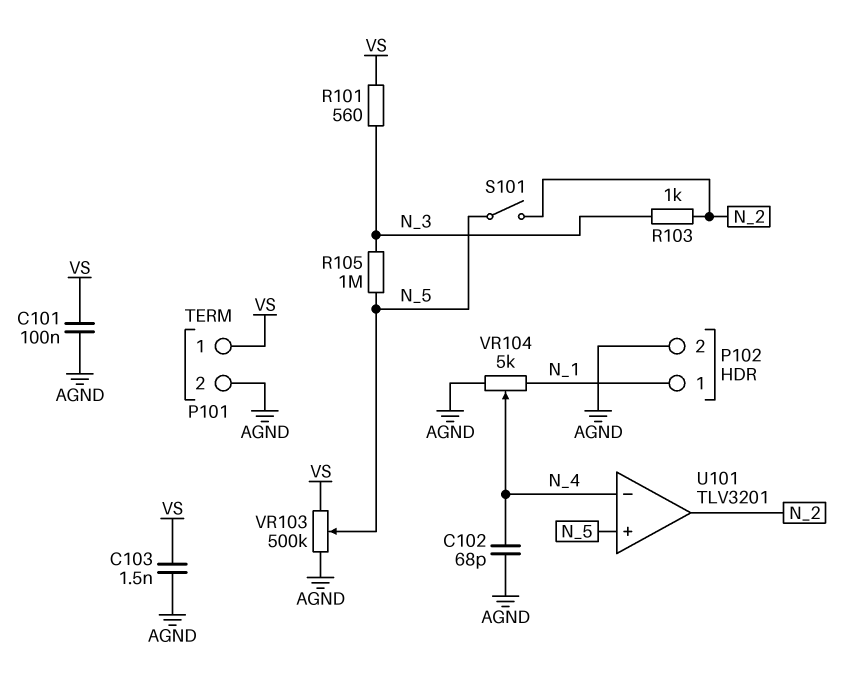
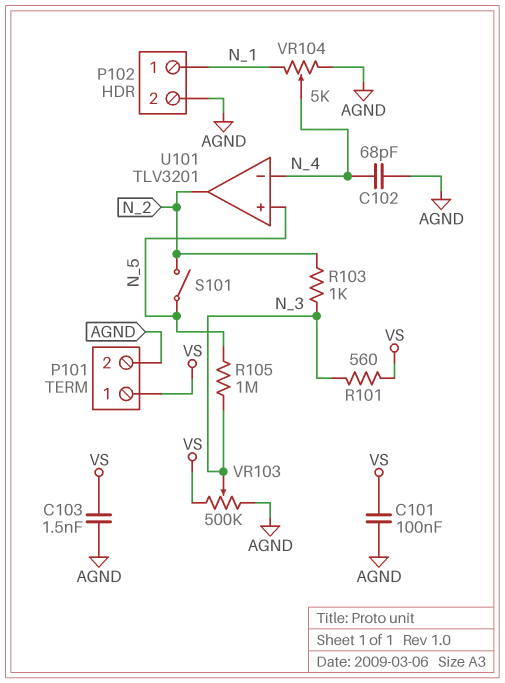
VR103: 500k (AGND, VS, wiper N_5) -> 500k (AGND, VS, wiper N_3)

